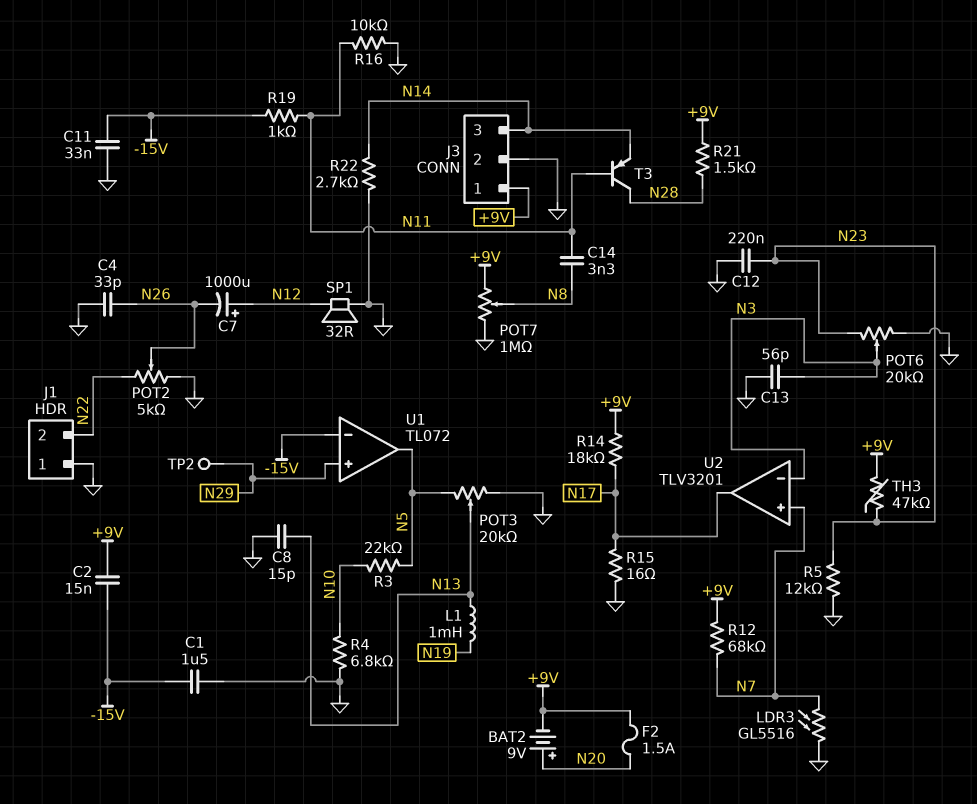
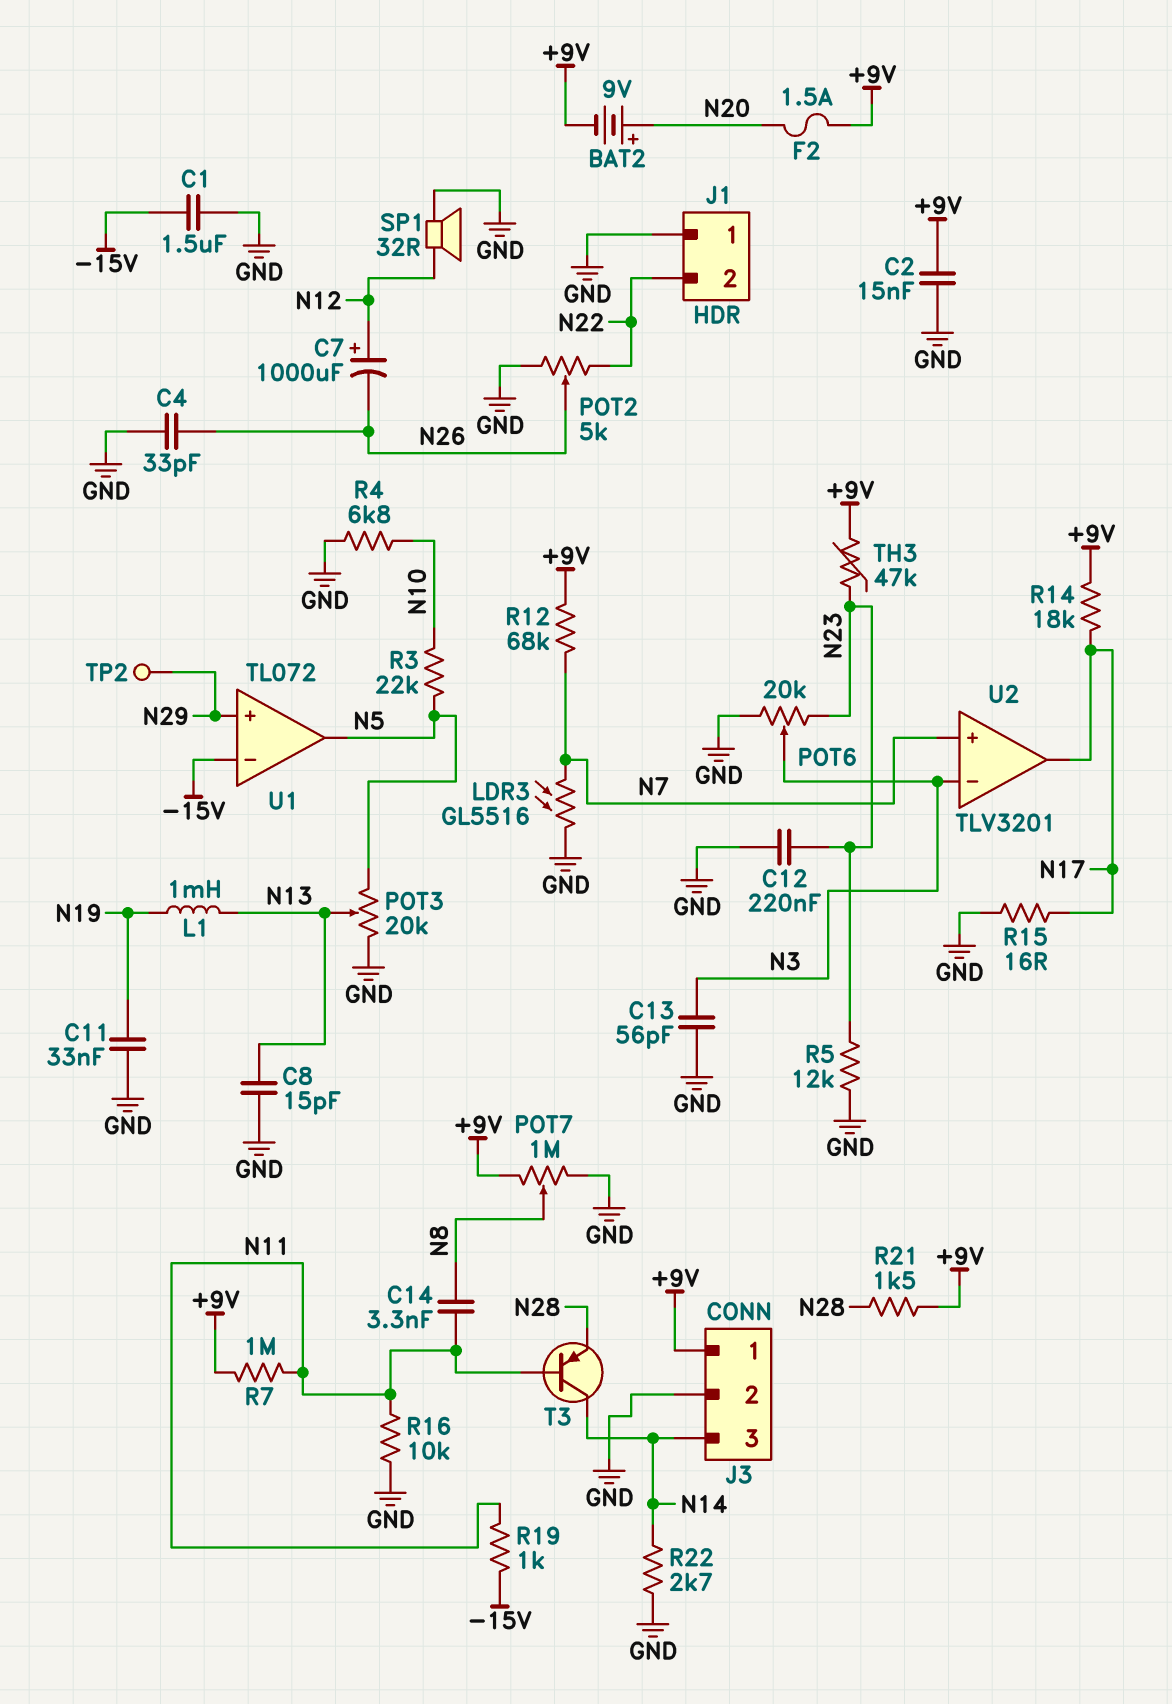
C2: 15nF (+9V, -15V) -> 15nF (+9V, GND)
C11: 33nF (-15V, GND) -> 33nF (GND, N19)
R7: none -> 1M (+9V, N11)
T3: PNP (B N11, C N28, E N14) -> PNP (B N11, C N14, E N28)

